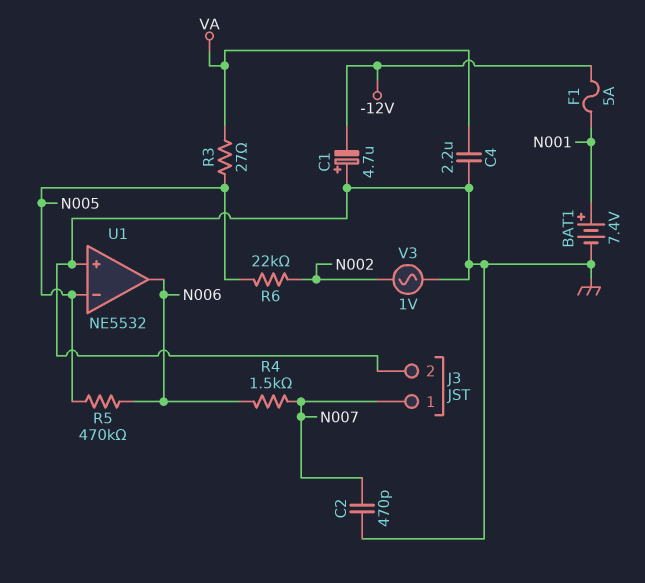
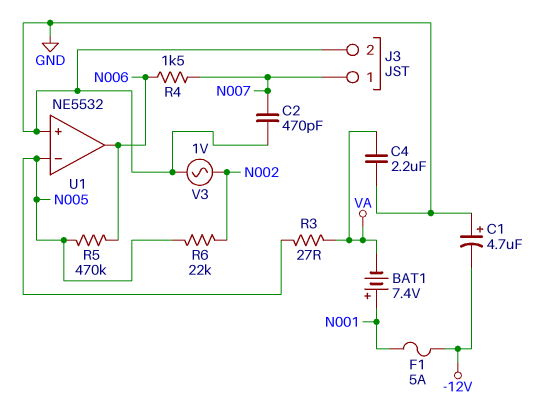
BAT1: 7.4V (plus N001, minus GND) -> 7.4V (plus N001, minus VA)

